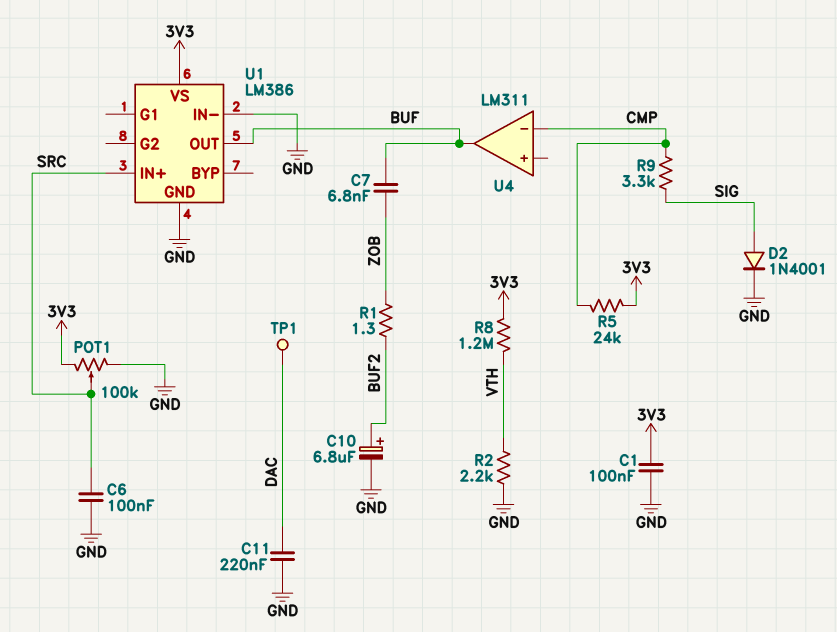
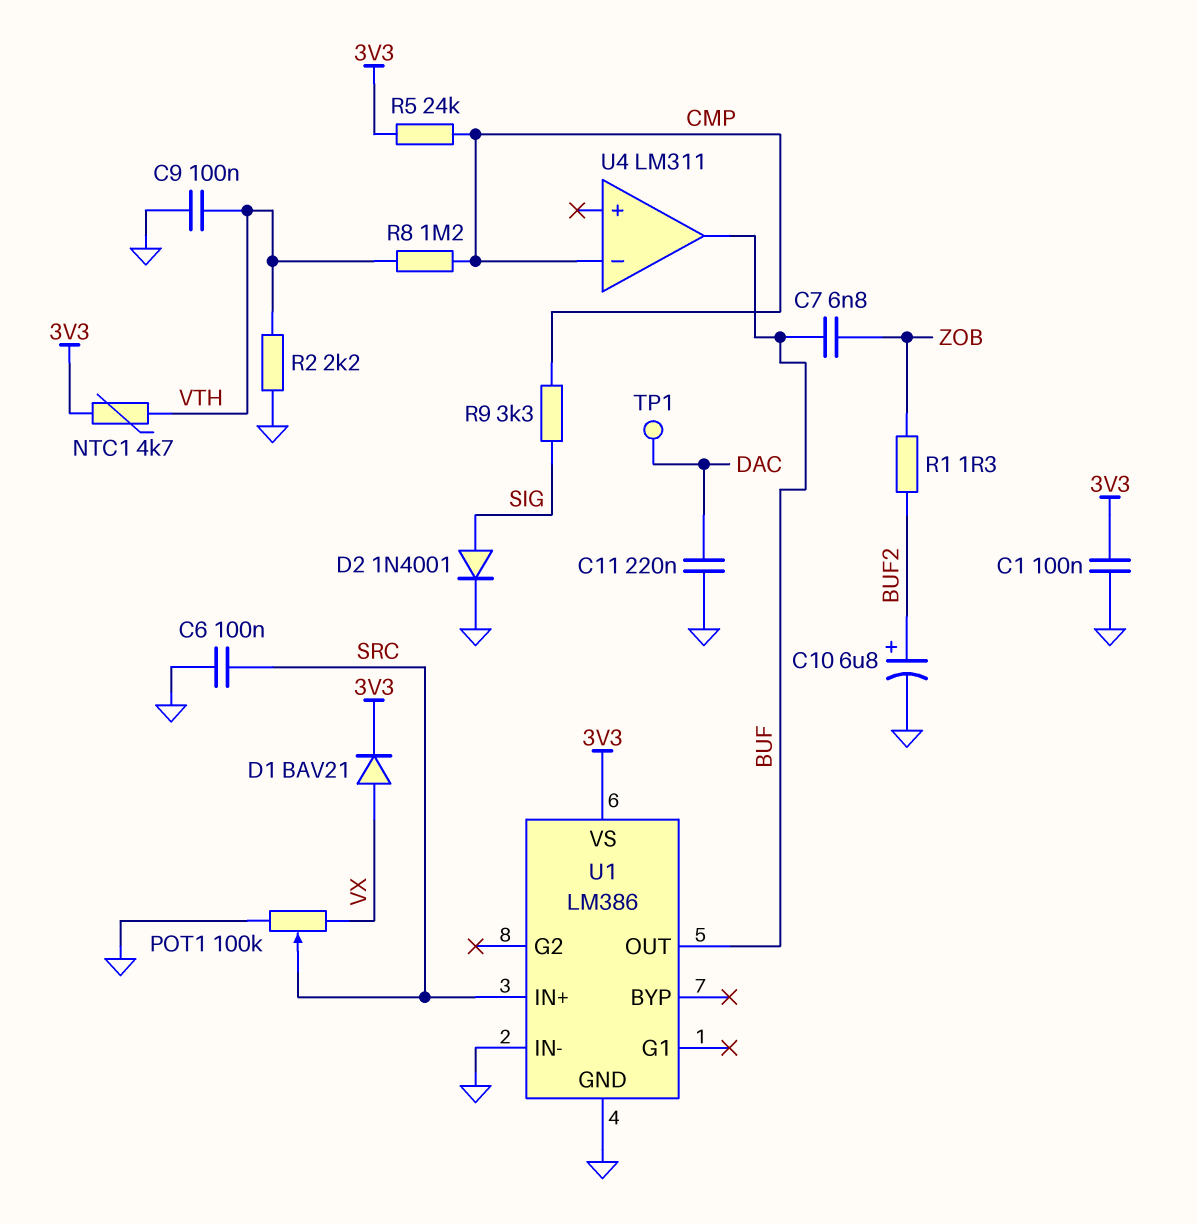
C9: none -> 100nF (GND, VTH)
D1: none -> diode BAV21 (A VX, K 3V3)
NTC1: none -> 4.7k (3V3, VTH)
POT1: 100k (3V3, GND, wiper SRC) -> 100k (GND, VX, wiper SRC)
R8: 1.2M (3V3, VTH) -> 1.2M (CMP, VTH)

